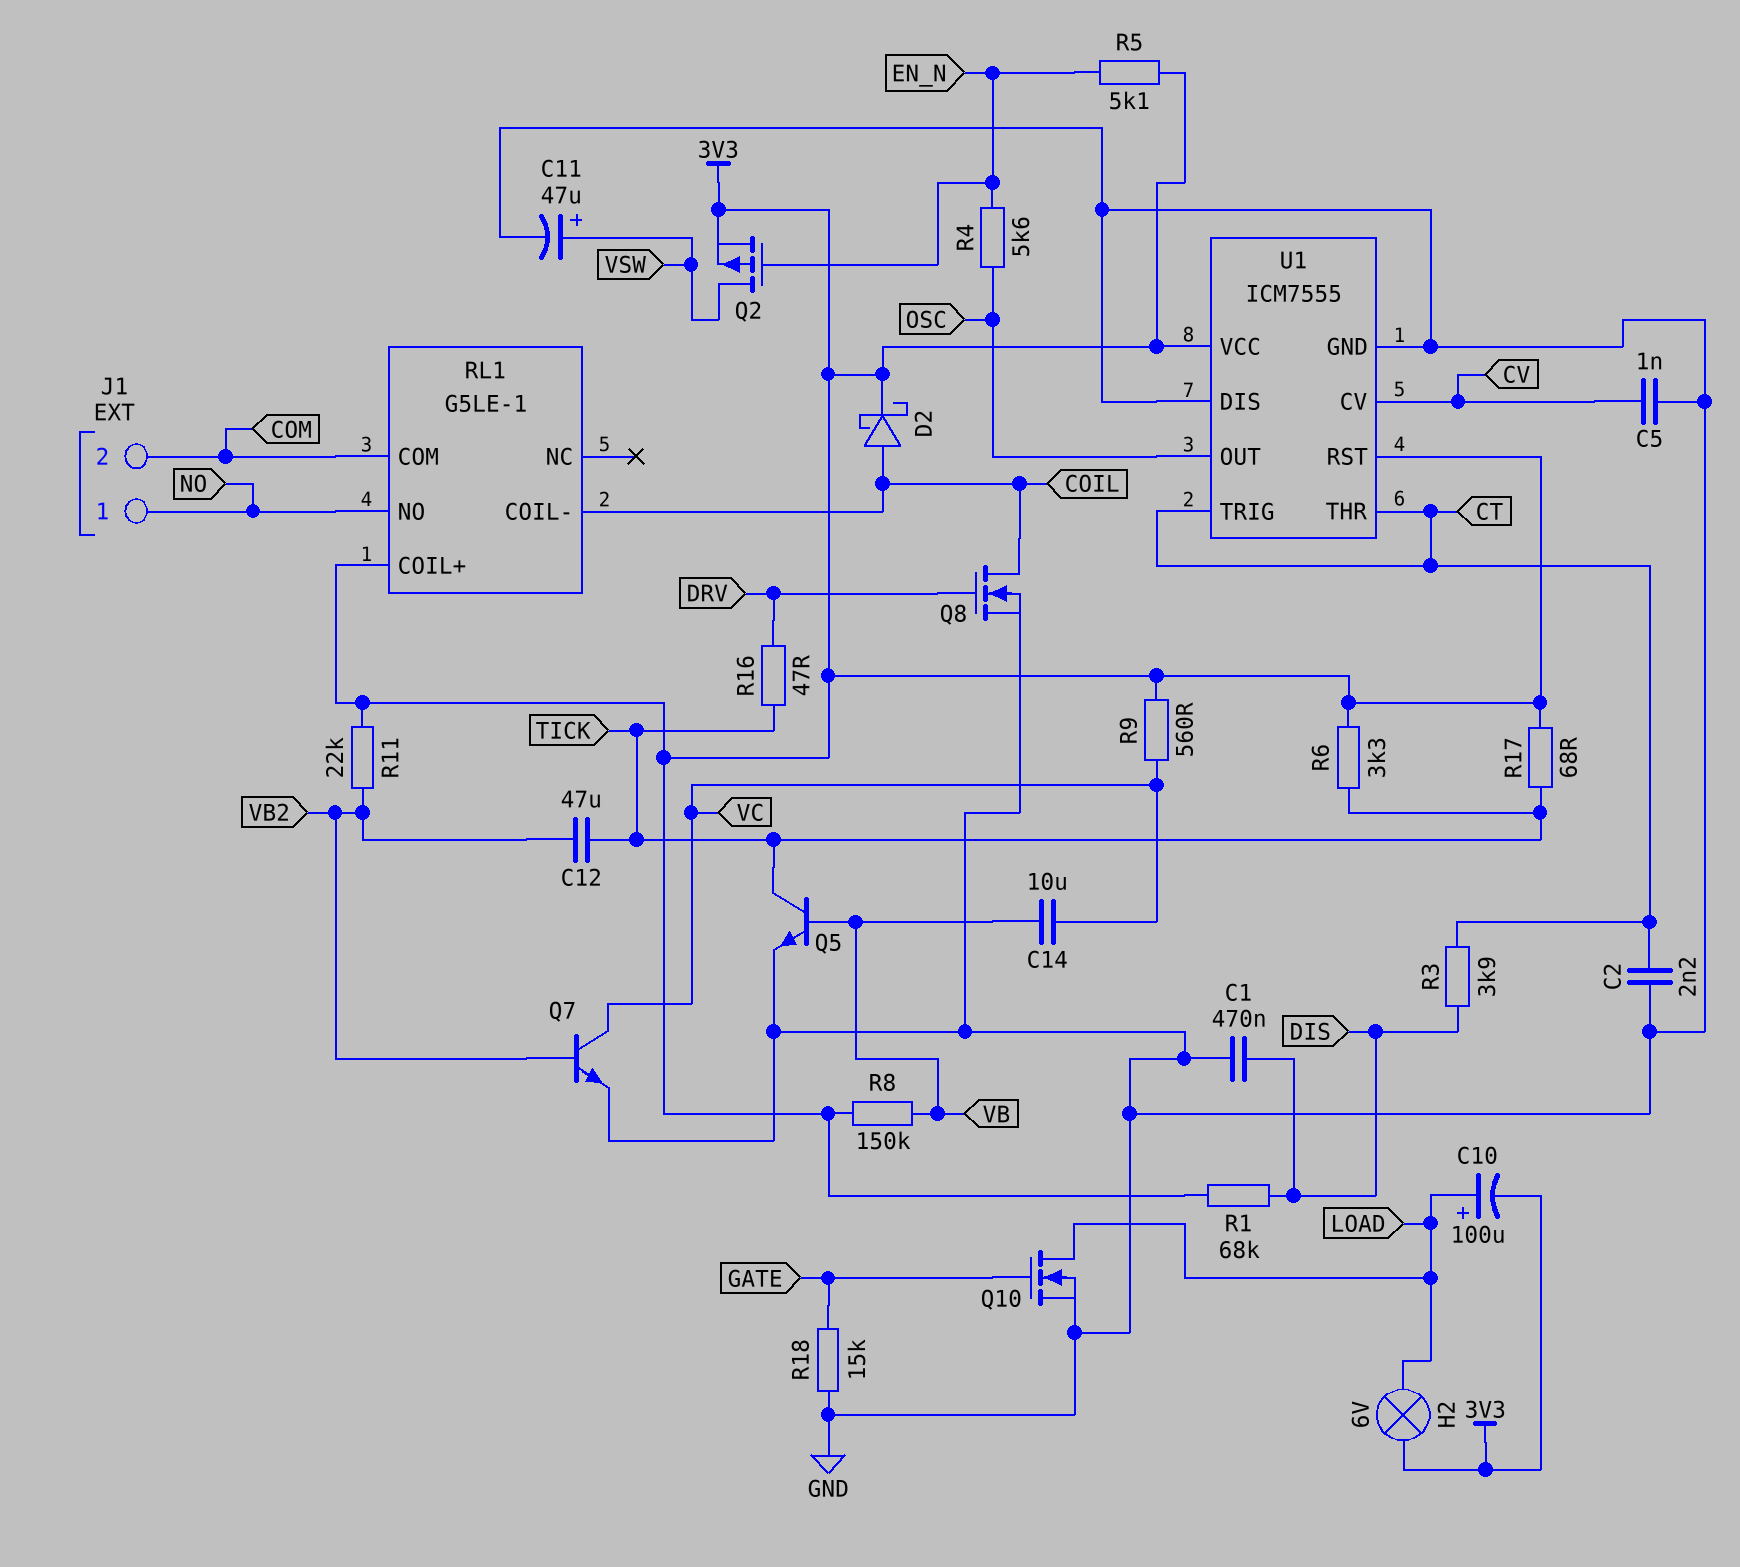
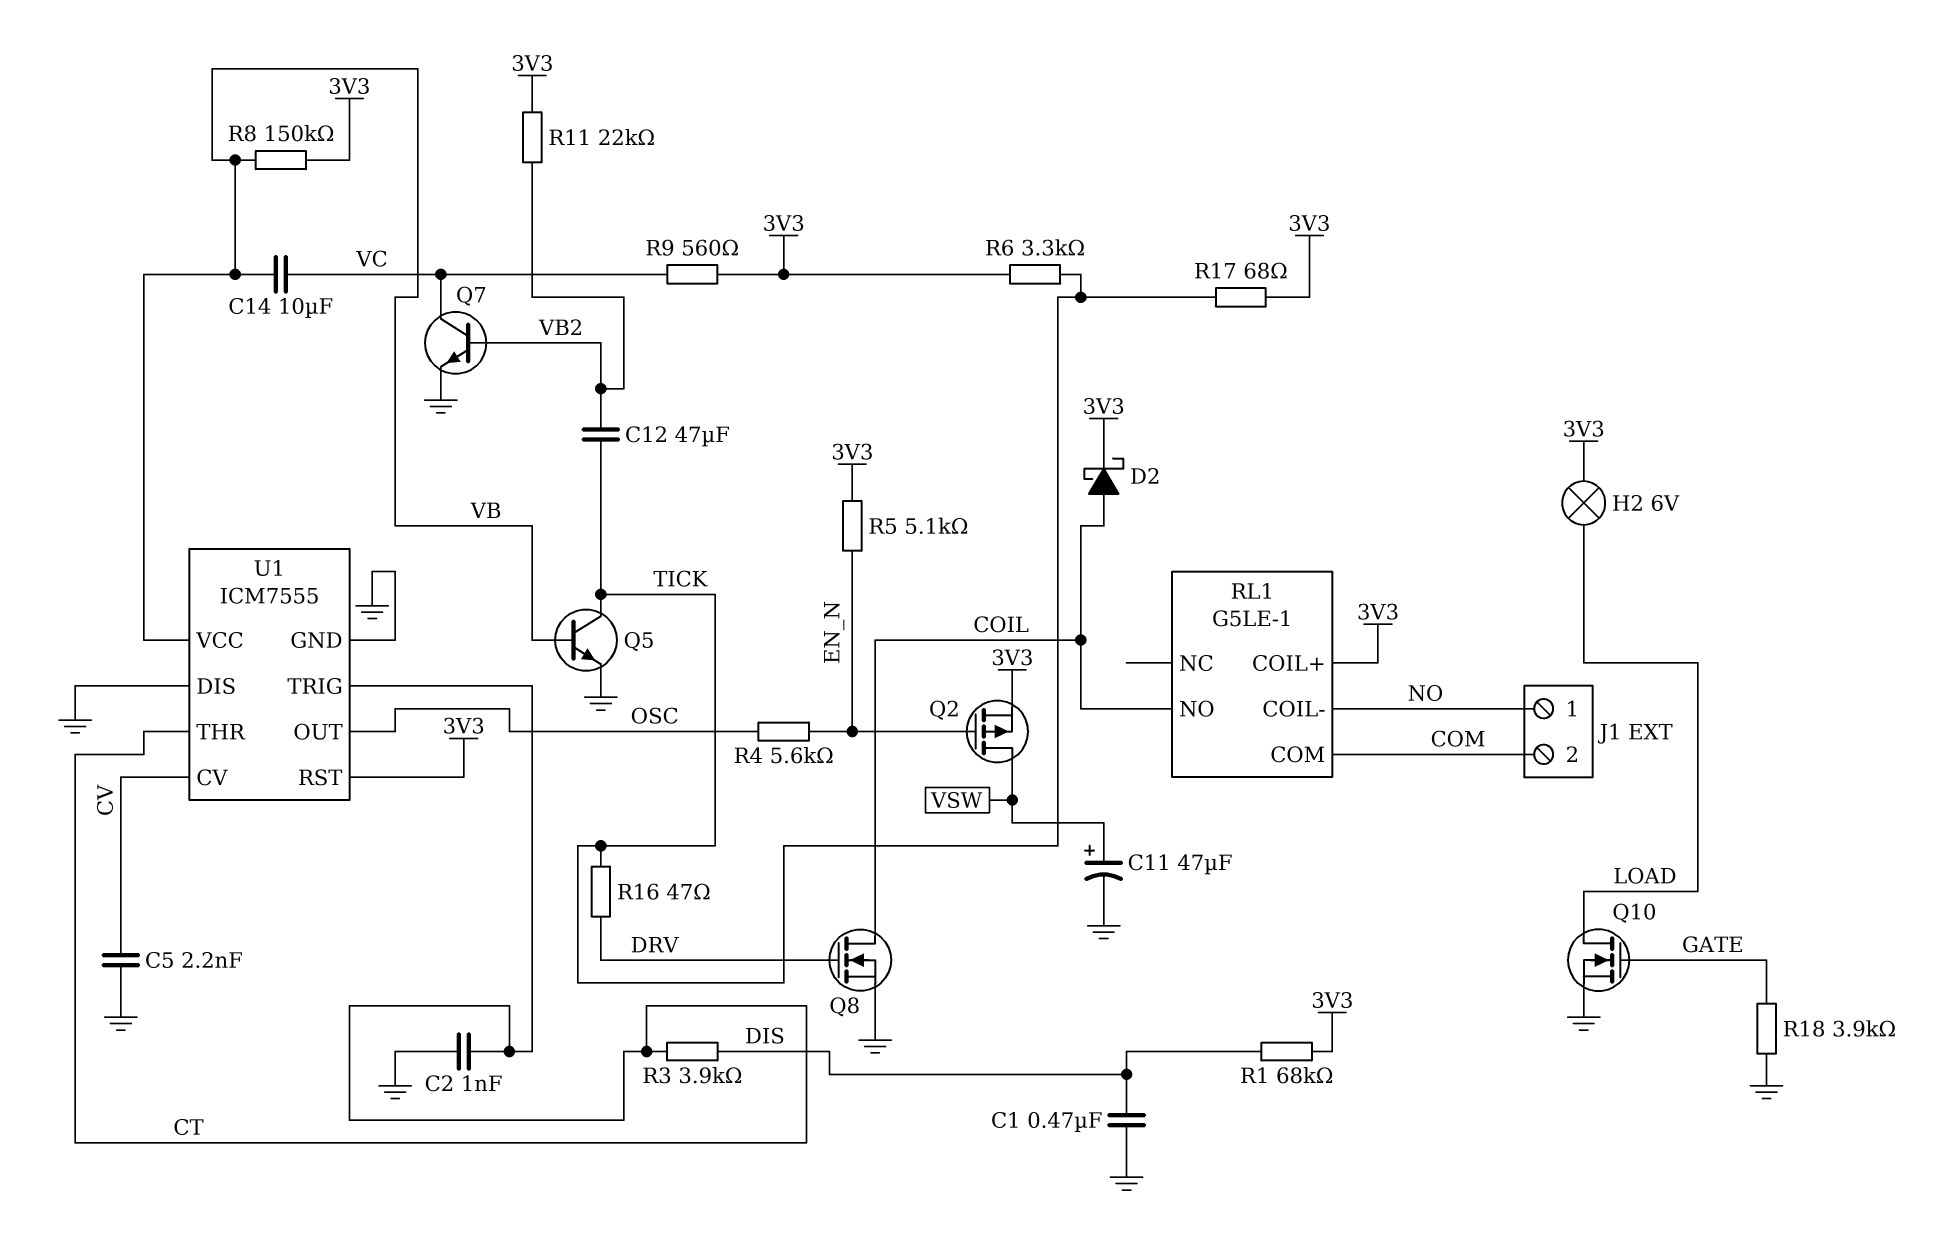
C2: 2.2nF (CT, GND) -> 1nF (CT, GND)
C5: 1nF (CV, GND) -> 2.2nF (CV, GND)
C10: 100uF (plus LOAD, minus 3V3) -> none
R18: 15k (GATE, GND) -> 3.9k (GATE, GND)
RL1 pin COIL-: COIL -> NO
RL1 pin NO: NO -> COIL
U1 pin VCC: 3V3 -> VB

